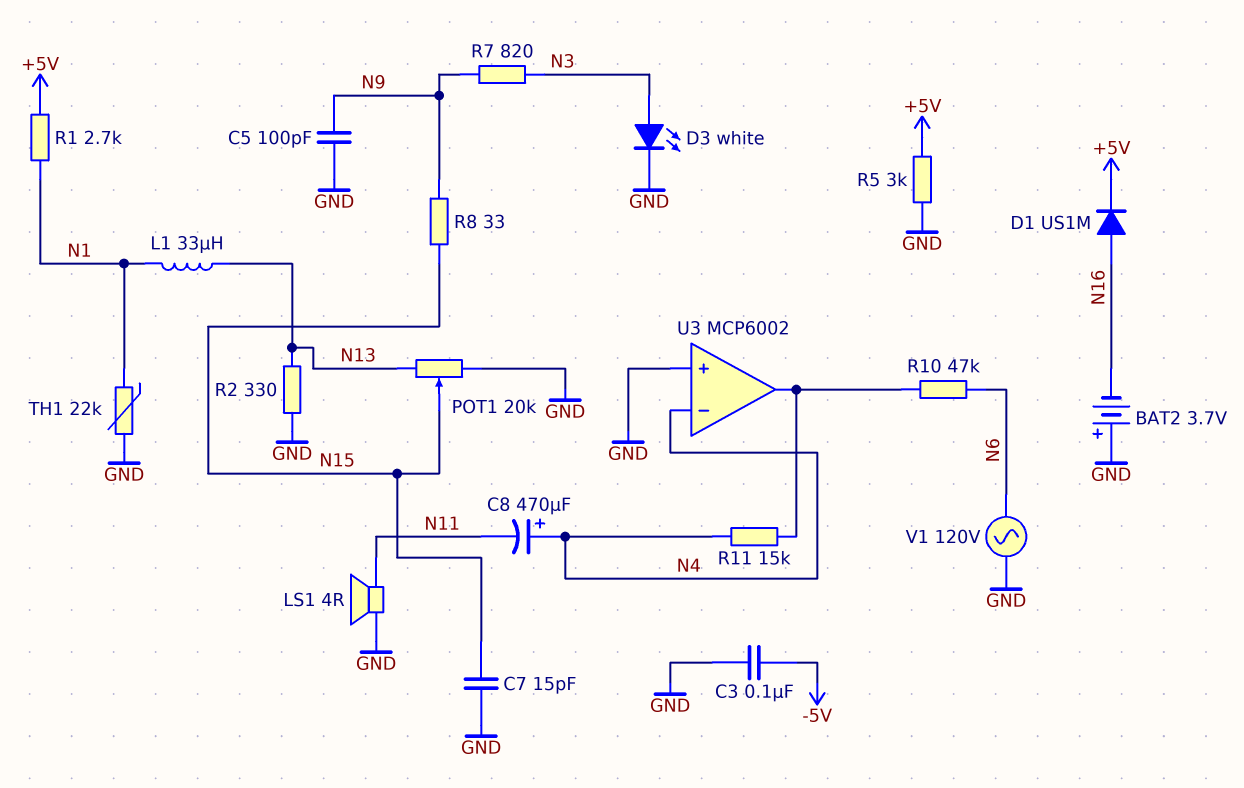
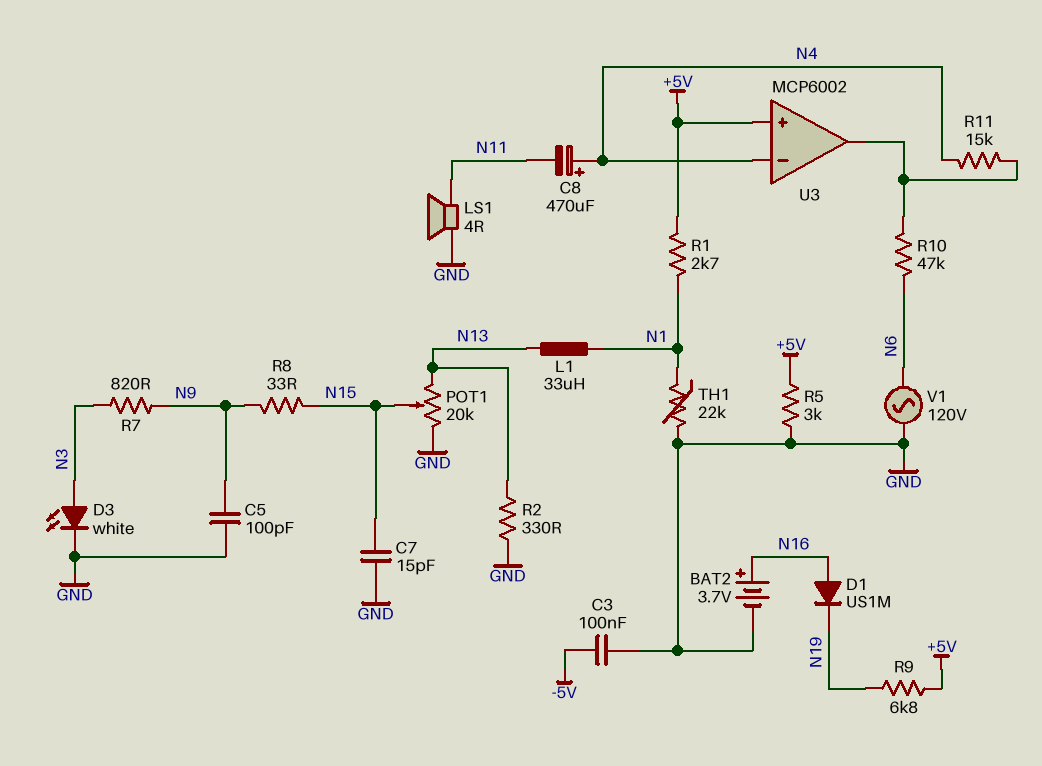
BAT2: 3.7V (plus GND, minus N16) -> 3.7V (plus N16, minus GND)
D1: diode US1M (A N16, K +5V) -> diode US1M (A N16, K N19)
R9: none -> 6.8k (+5V, N19)
U3 pin in+: GND -> +5V

